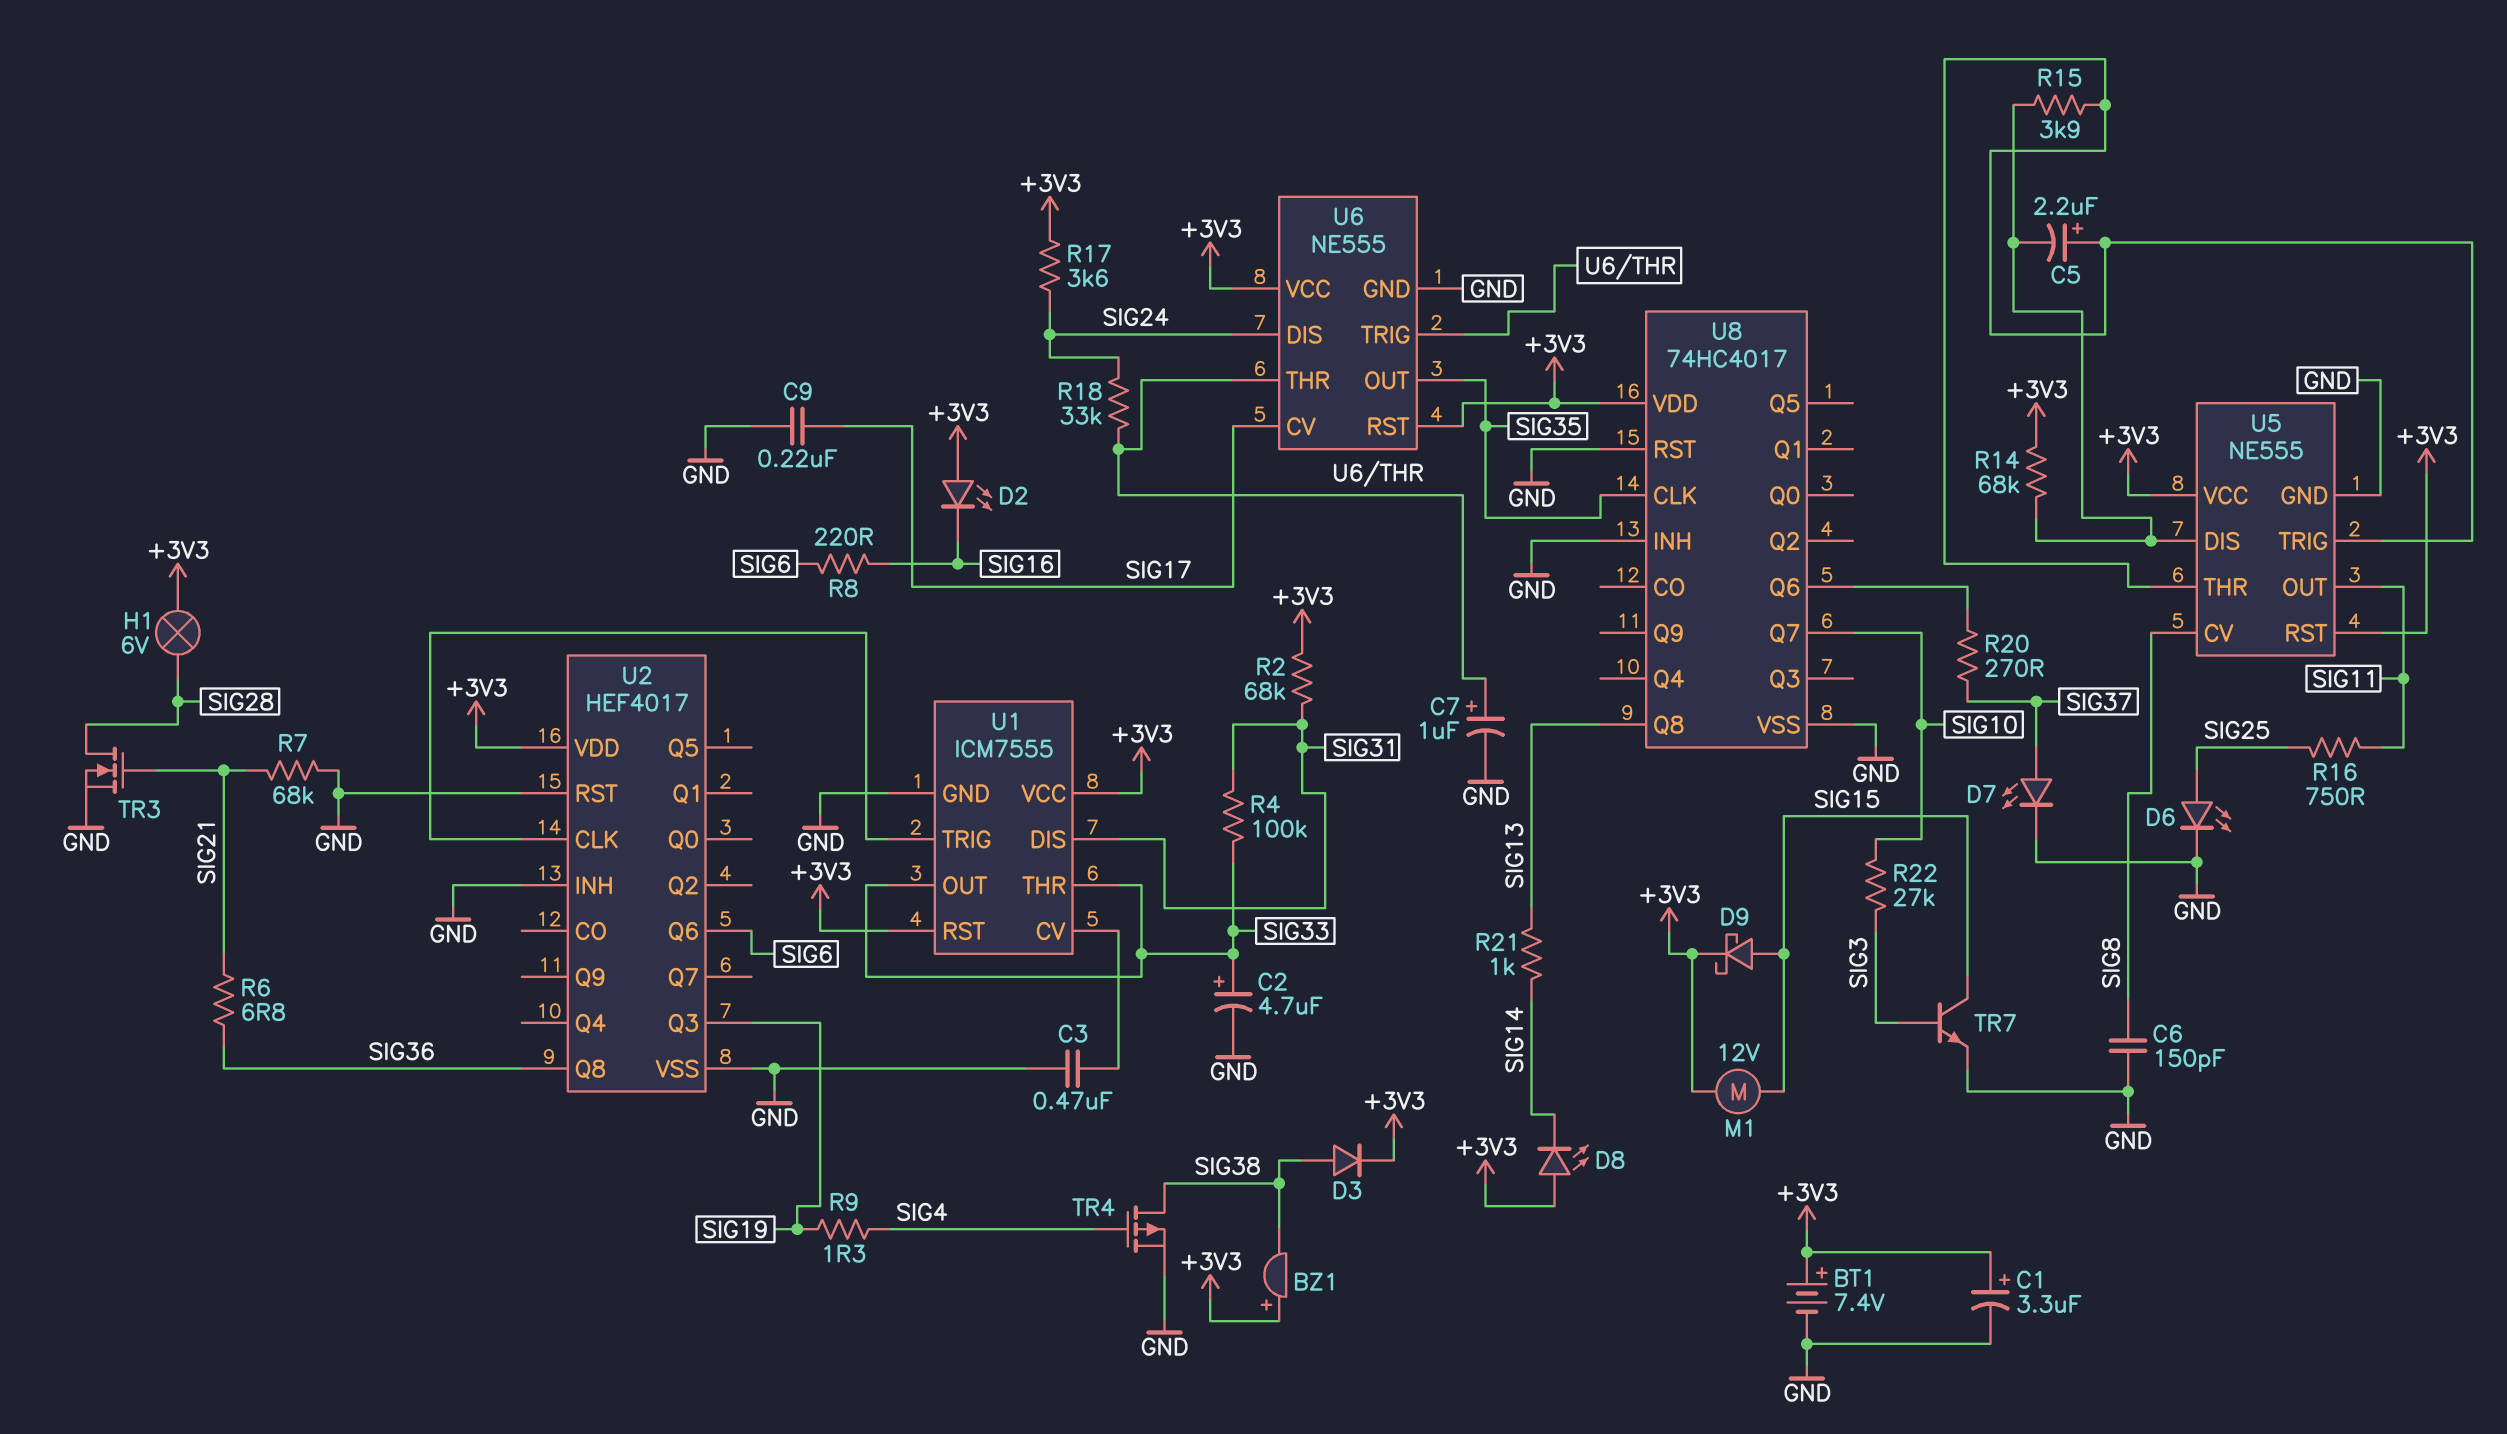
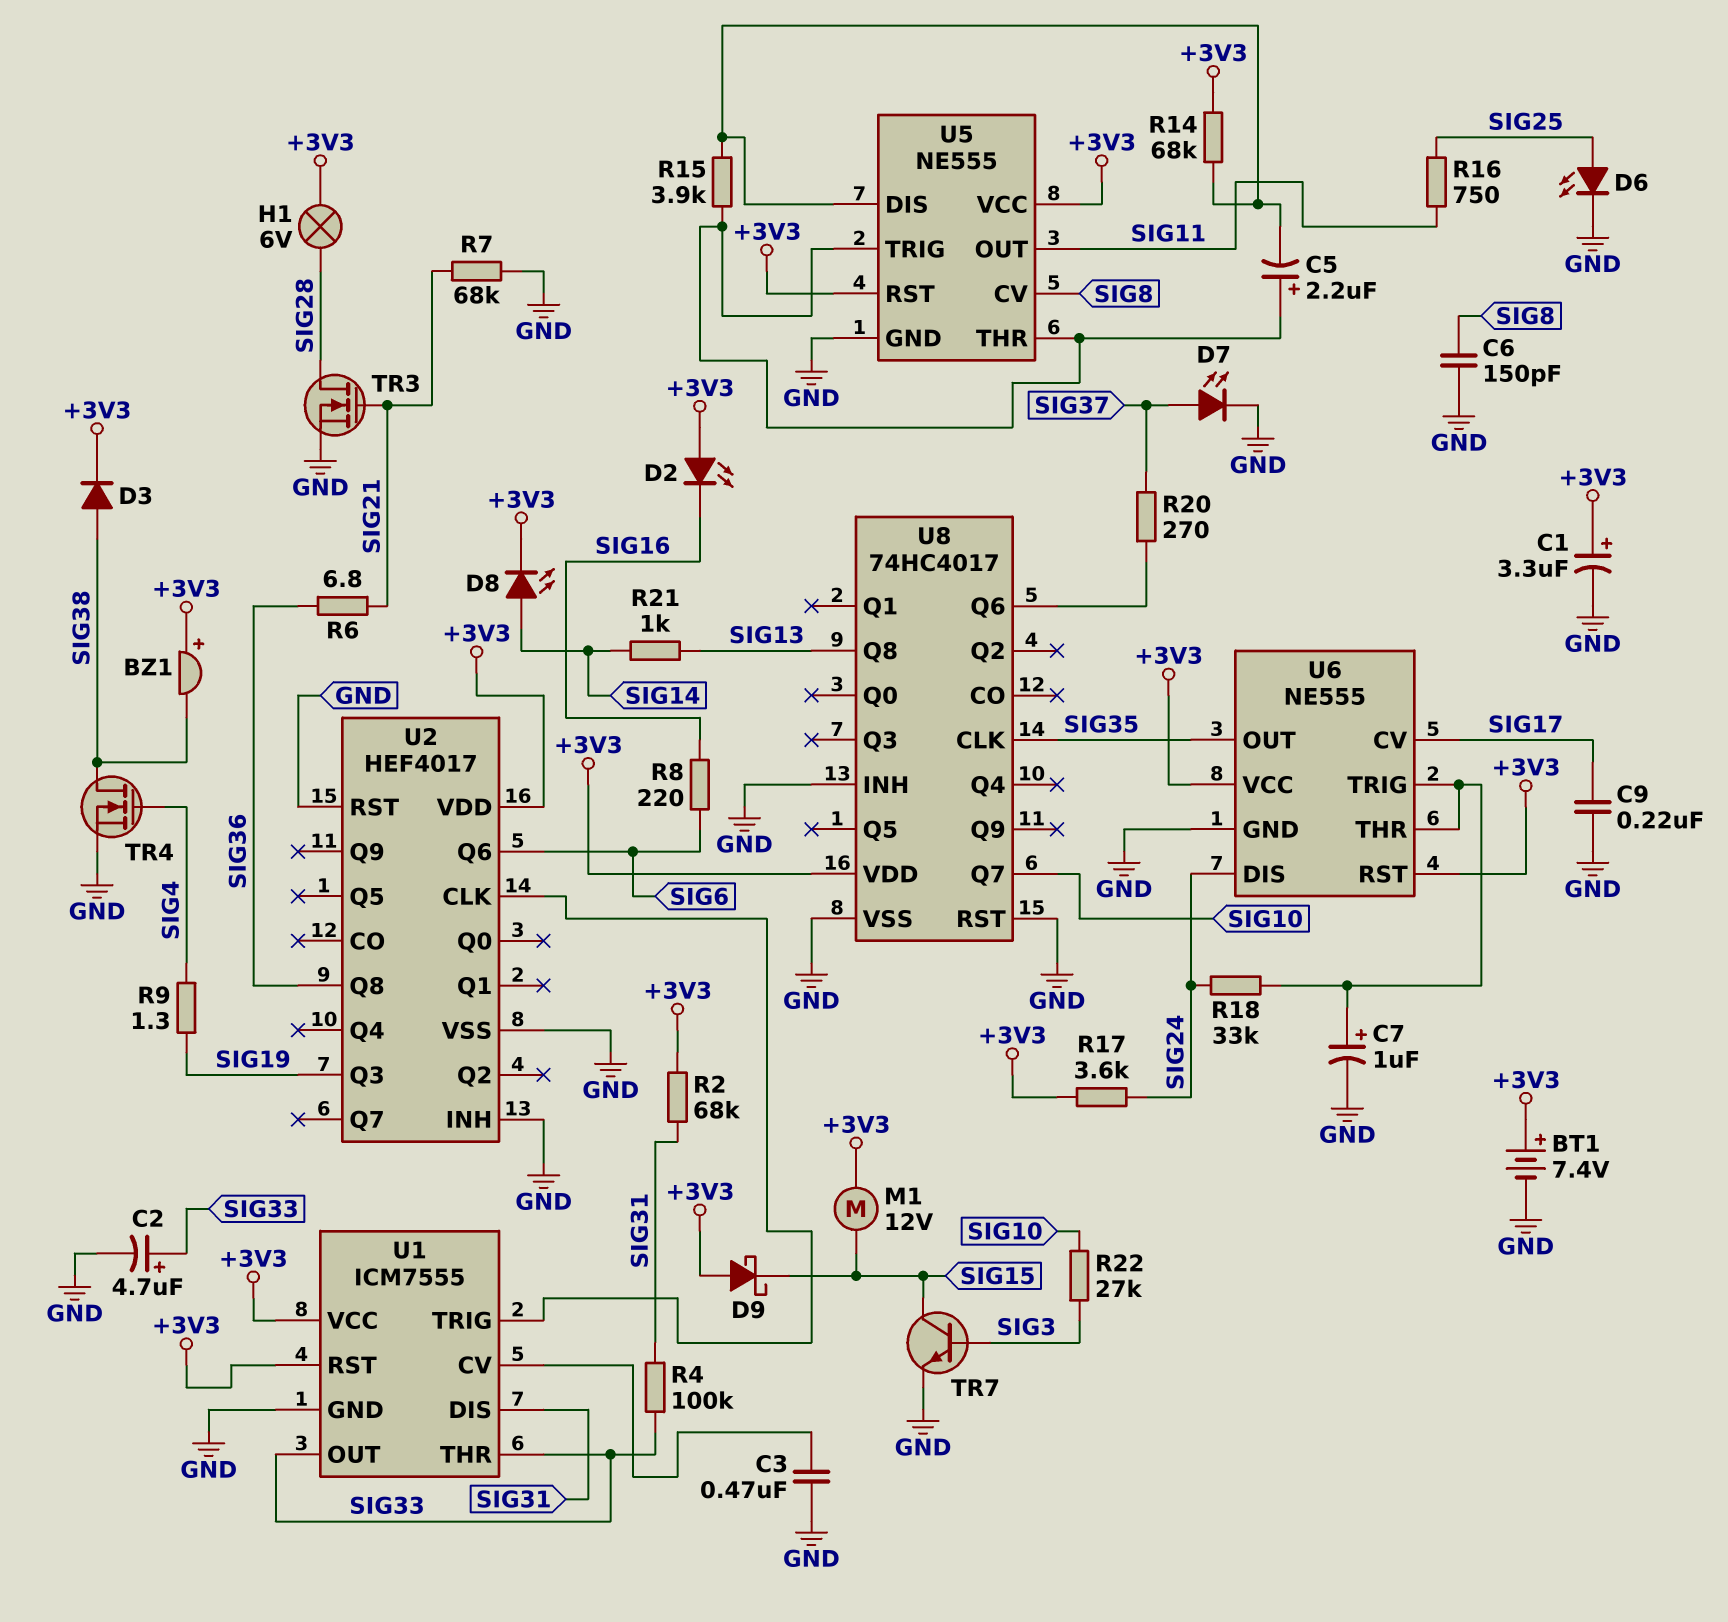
D8: LED (A +3V3, K SIG14) -> LED (A SIG14, K +3V3)
D9: schottky (A SIG15, K +3V3) -> schottky (A +3V3, K SIG15)
TR4: PMOS (G SIG4, D SIG38, S GND) -> NMOS (G SIG4, D SIG38, S GND)

